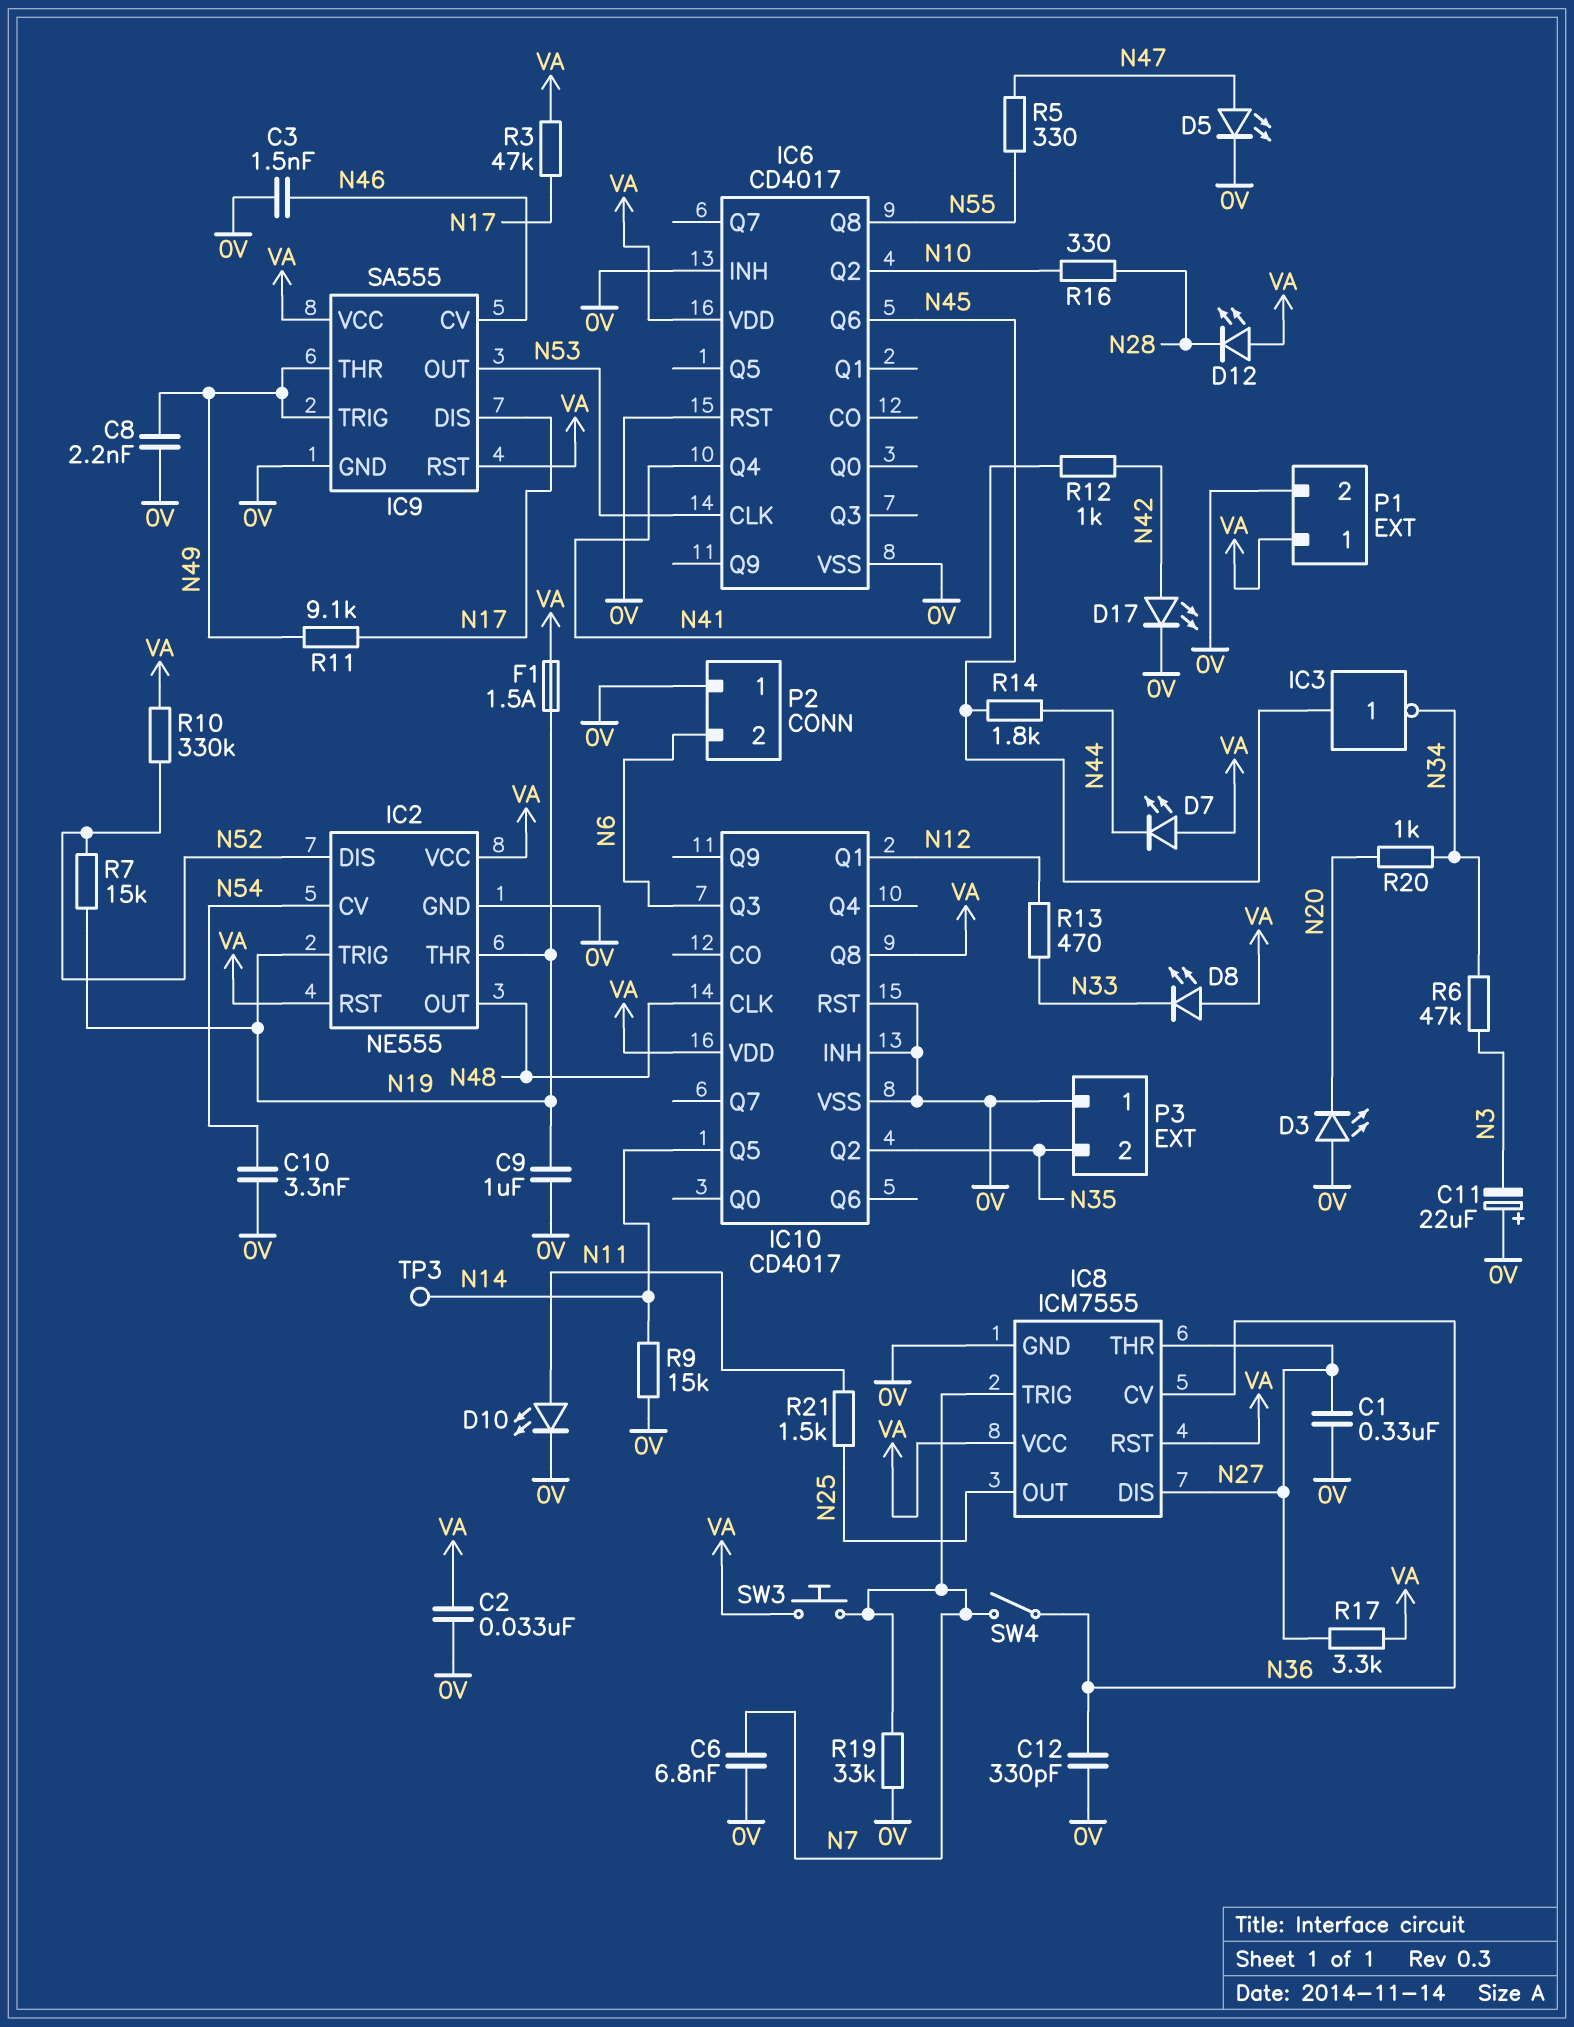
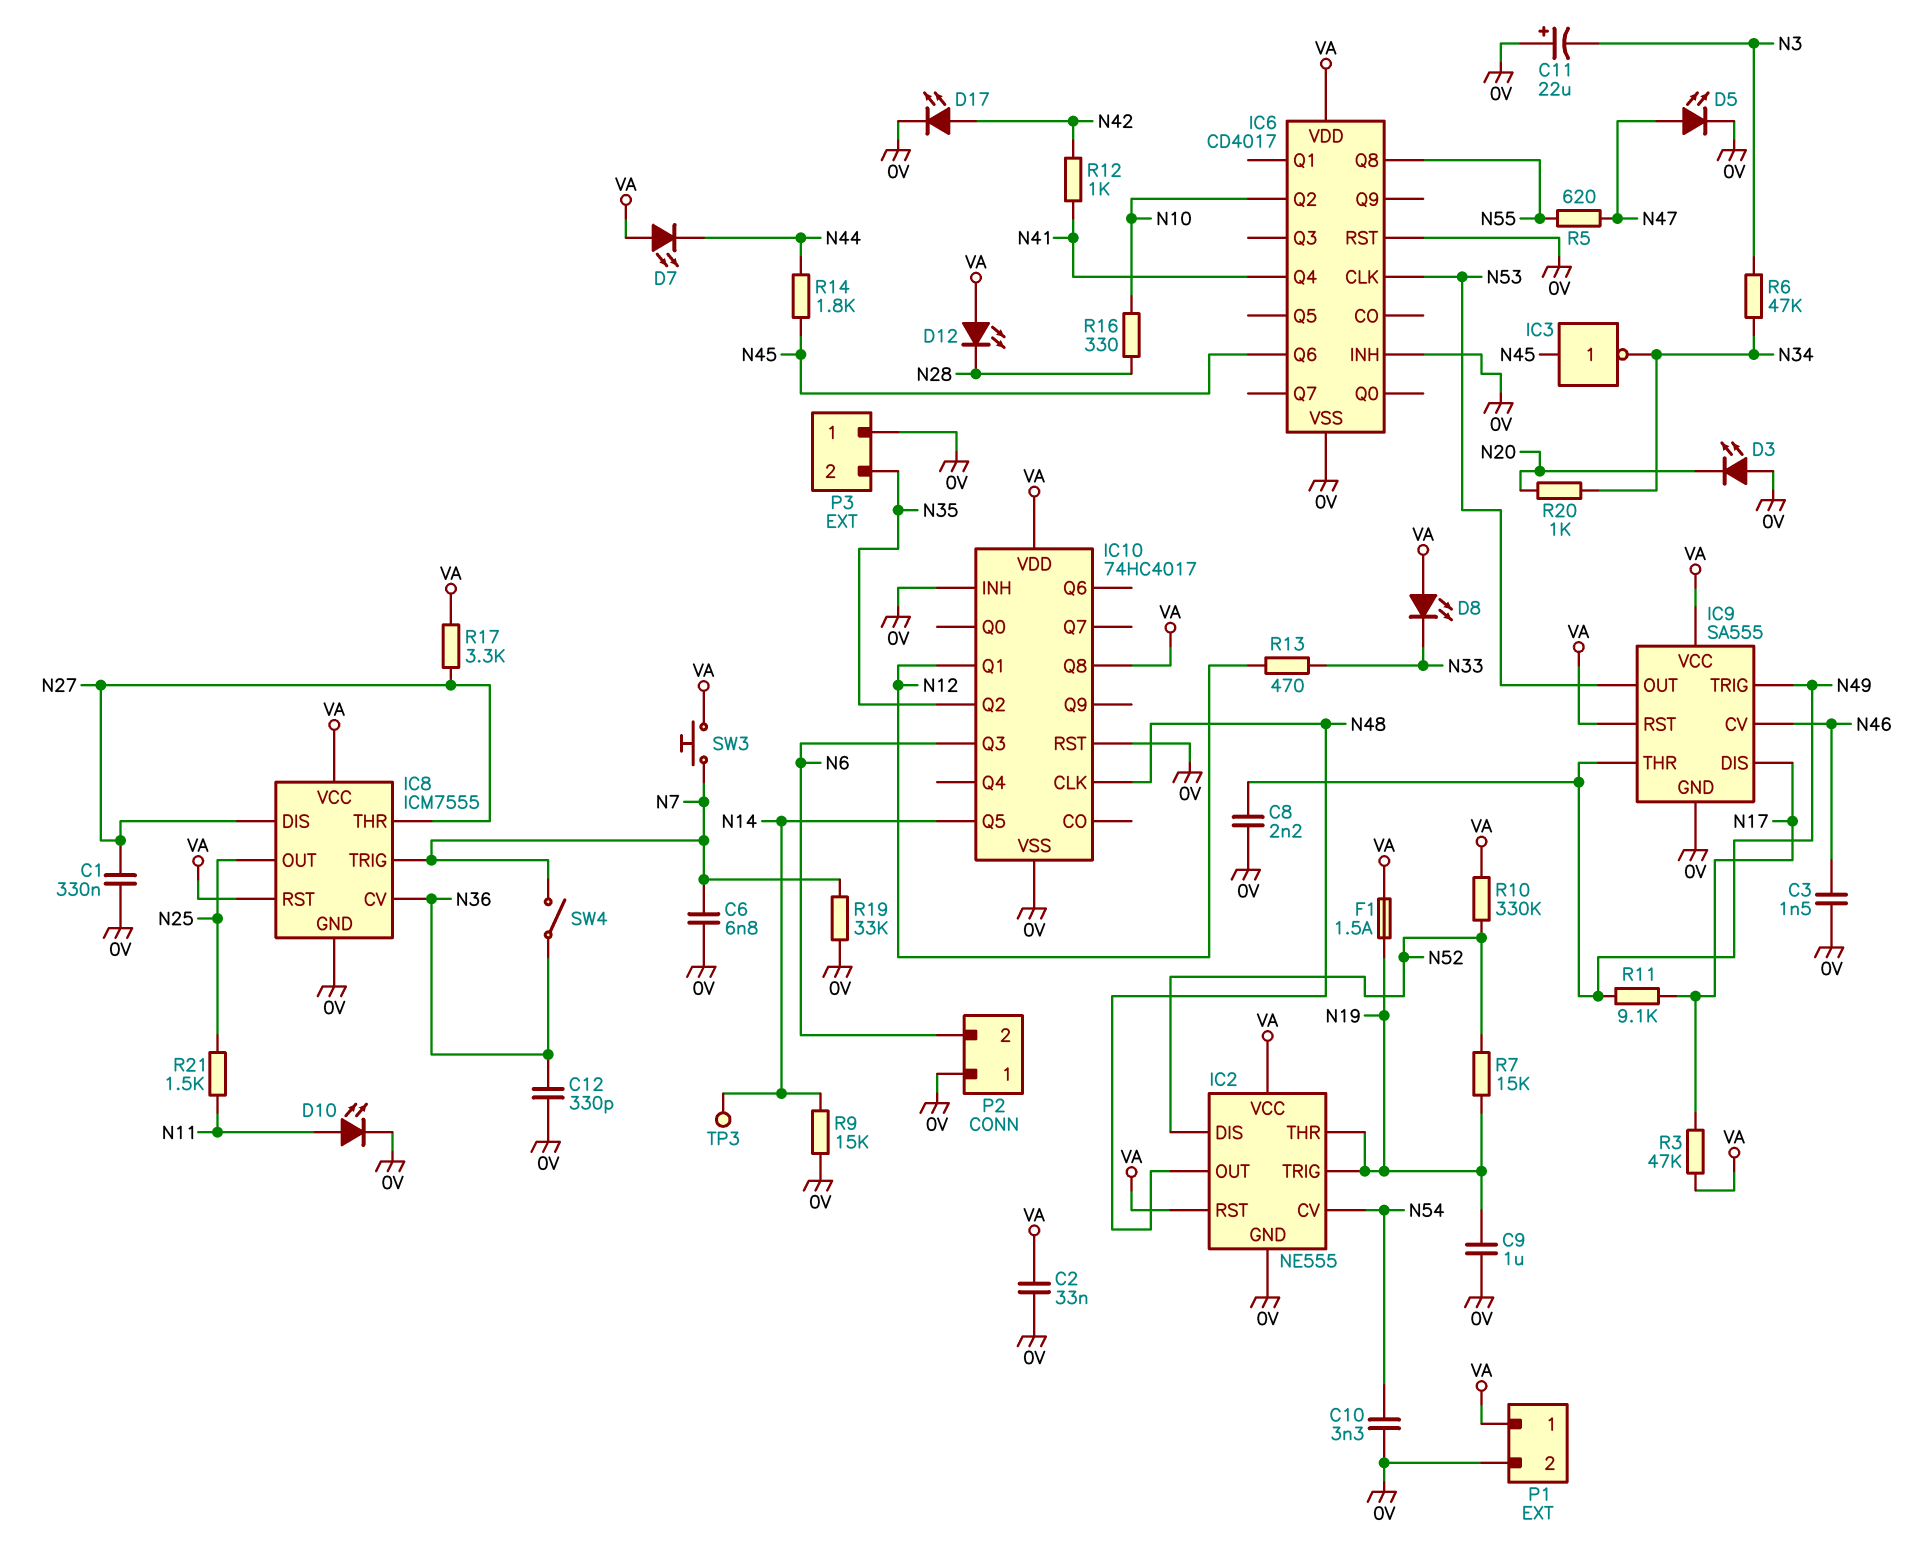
IC10: CD4017 -> 74HC4017
R5: 330 (N47, N55) -> 620 (N47, N55)

